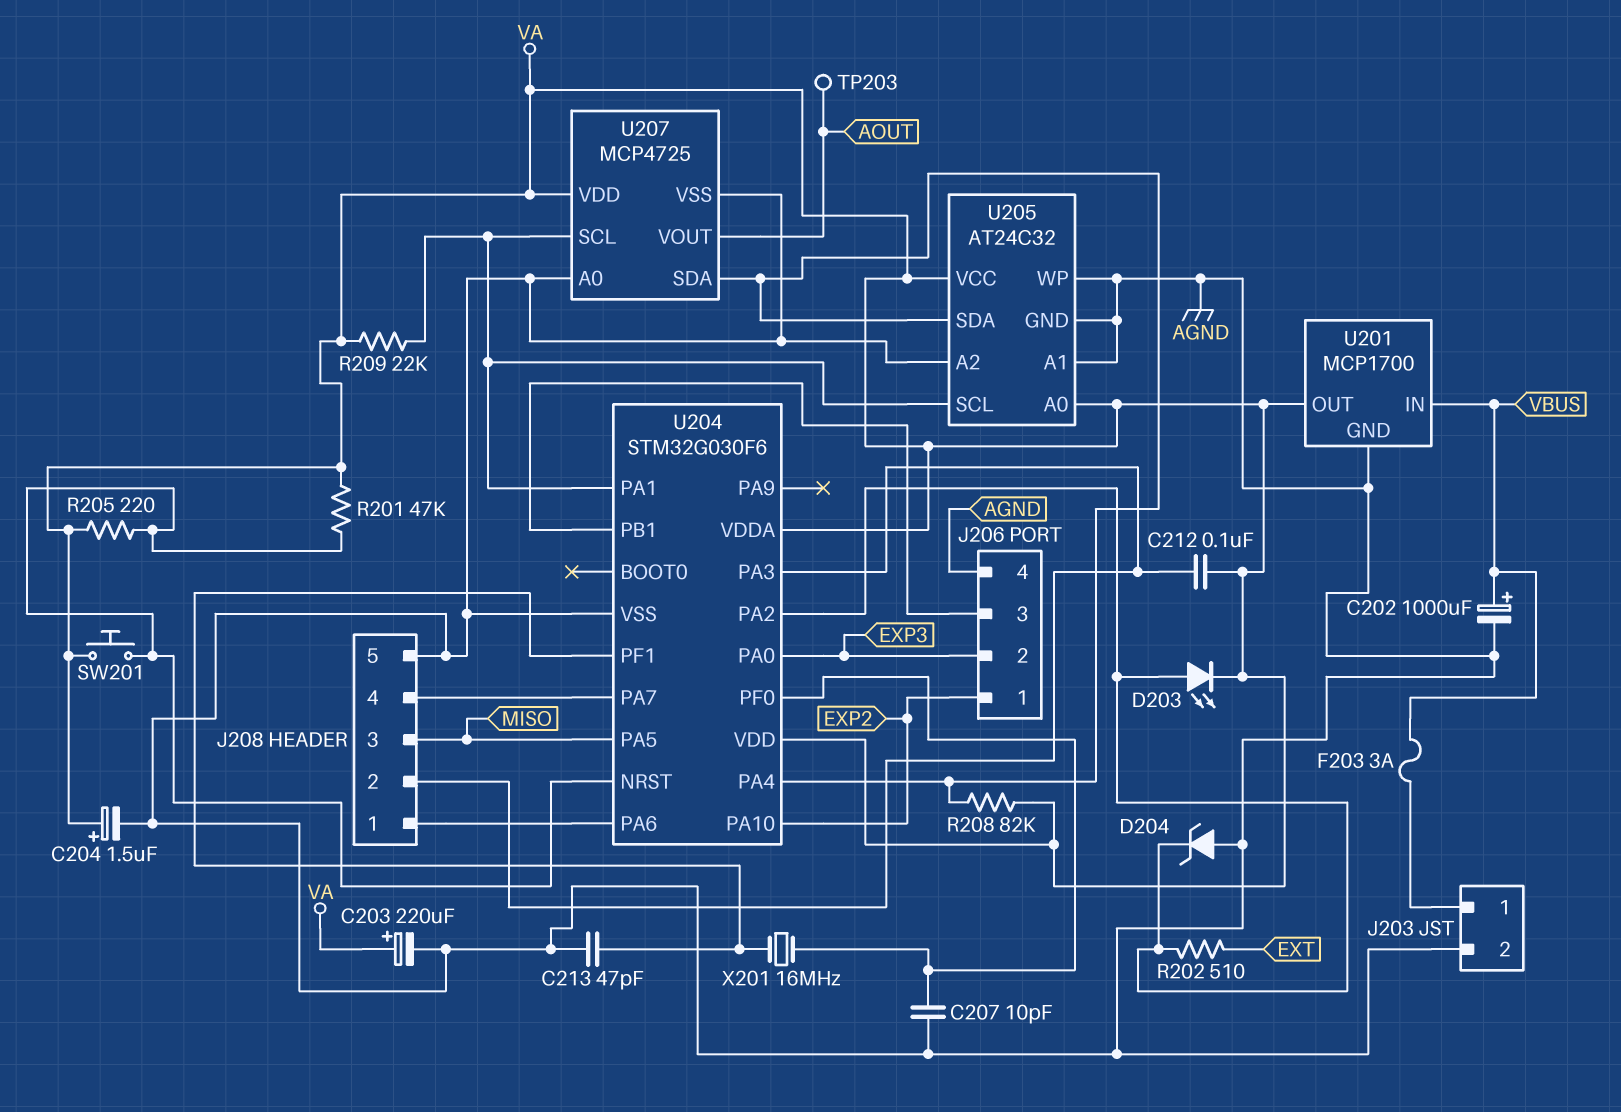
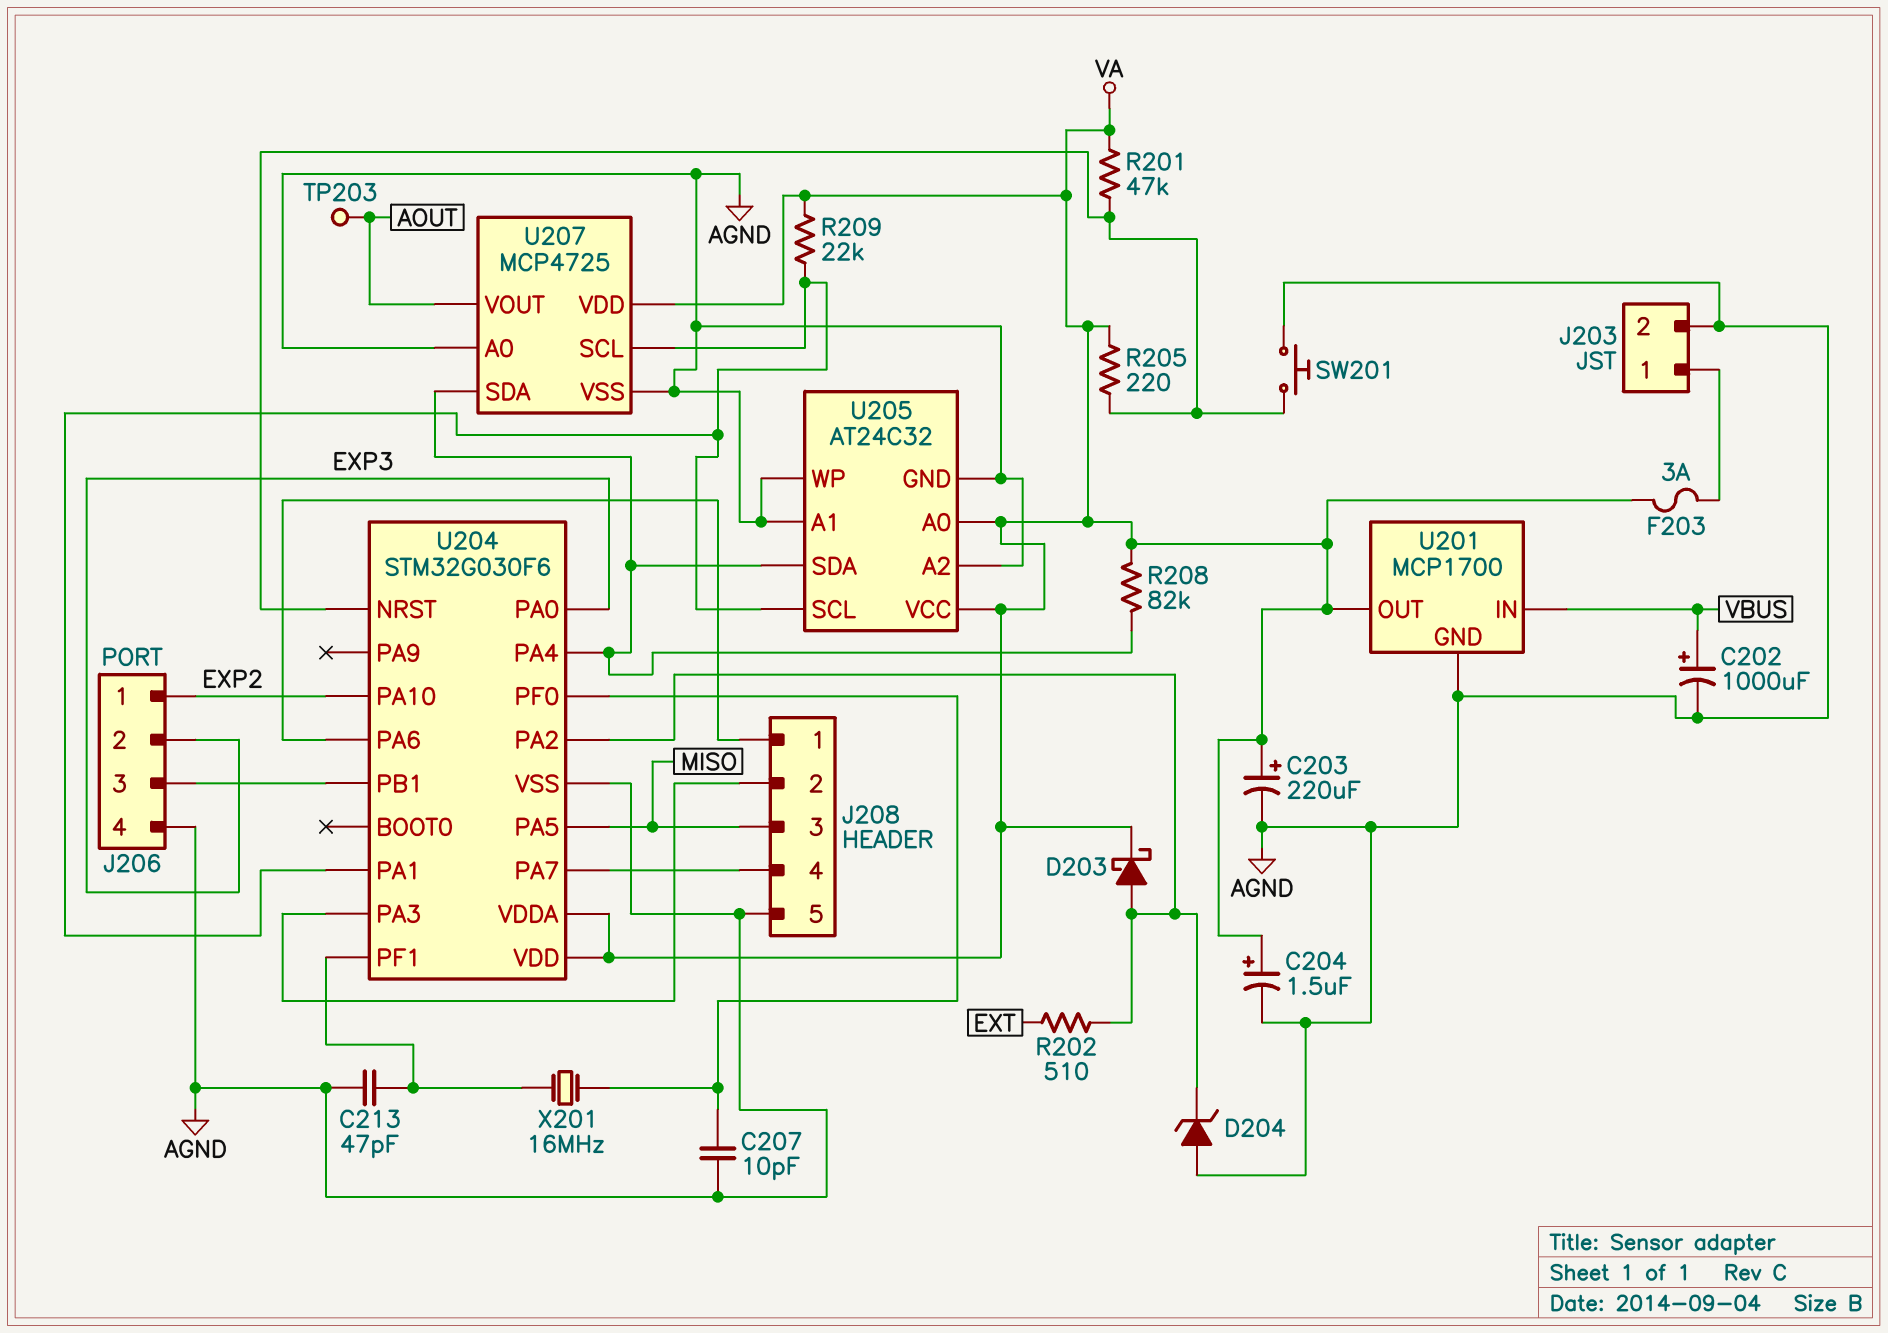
C212: 100nF (J208/2, VA) -> none
D203: LED (A U204/PA2, K VA) -> schottky (A U204/PA2, K VA)
F203: 3A (J203/1, VBUS) -> 3A (J203/1, VA)
SW201: button (U204/NRST, VA) -> button (AGND, U204/NRST)

